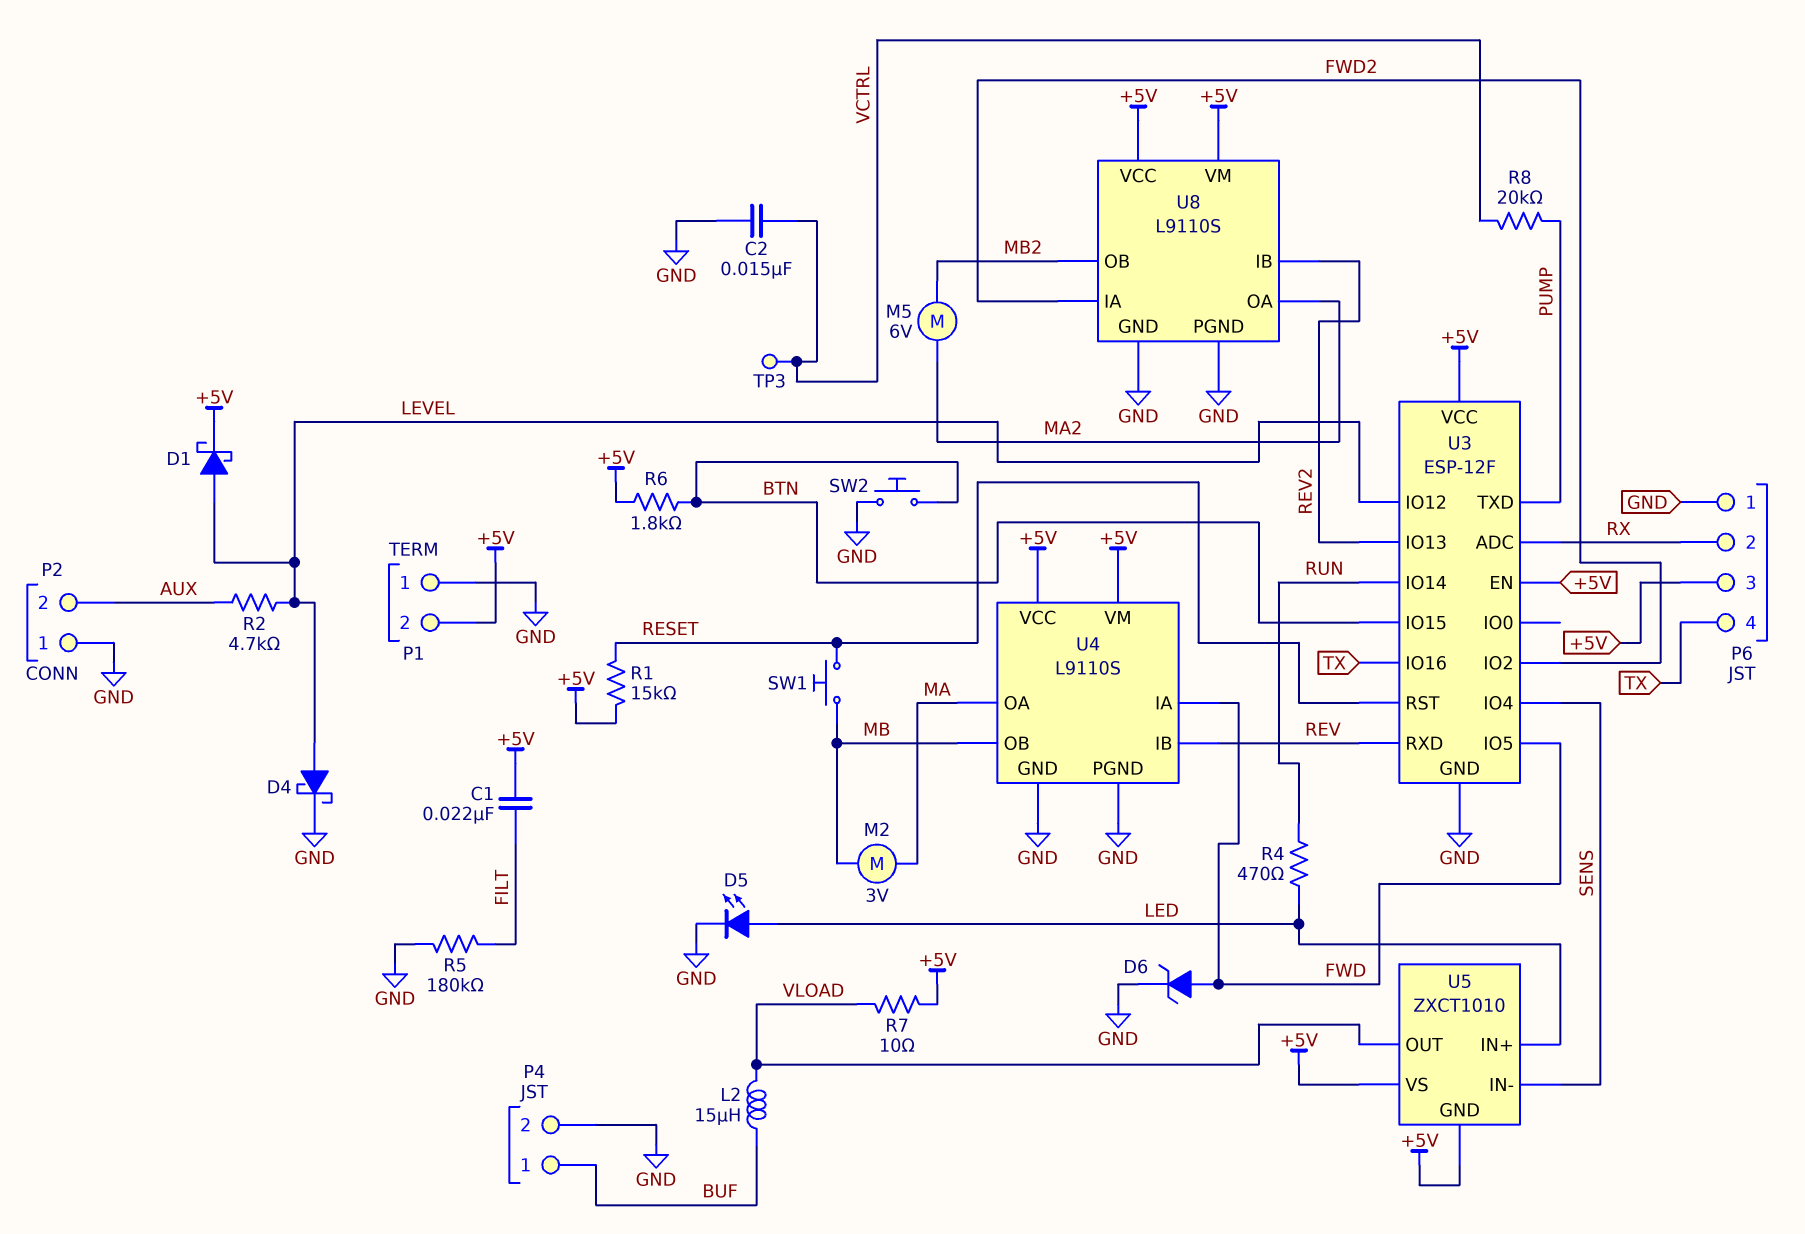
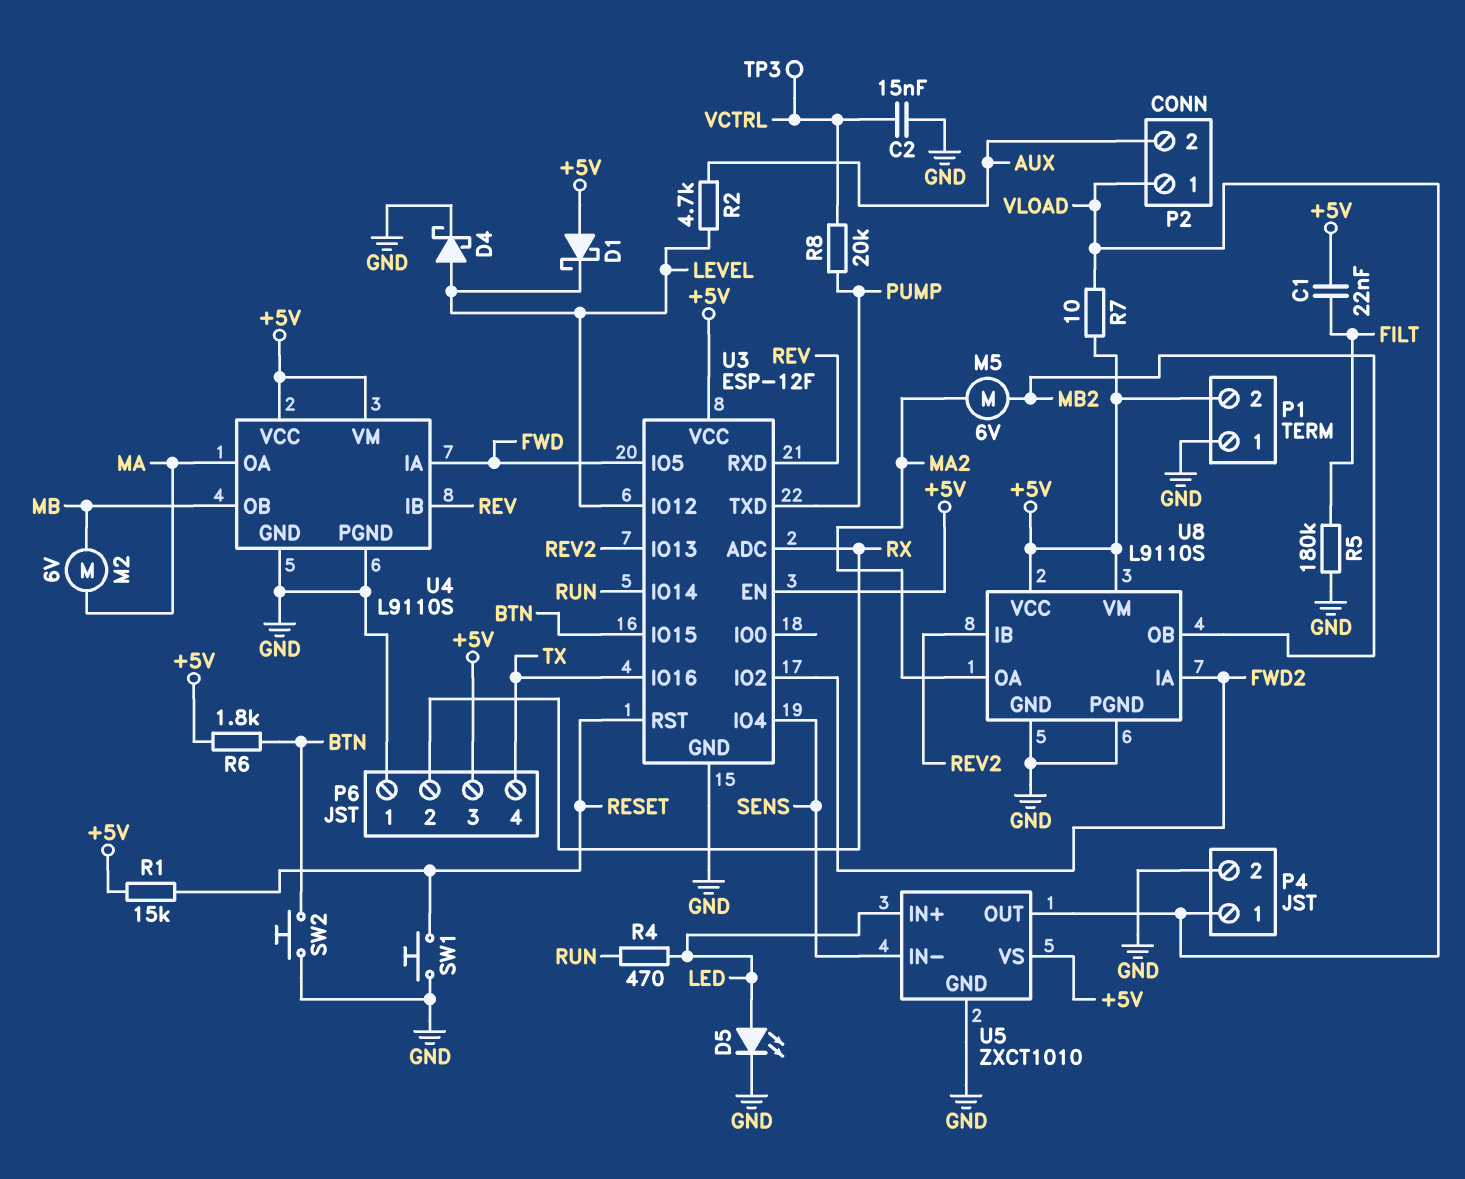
D1: schottky (A LEVEL, K +5V) -> schottky (A +5V, K LEVEL)
D6: zener (A FWD, K GND) -> none
L2: 15uH (BUF, VLOAD) -> none
M2: motor 3V (MA, MB) -> motor 6V (MA, MB)
P2 pin 1: GND -> VLOAD
P4 pin 1: BUF -> VLOAD
SW1: button (MB, RESET) -> button (GND, RESET)
U5 pin GND: +5V -> GND

